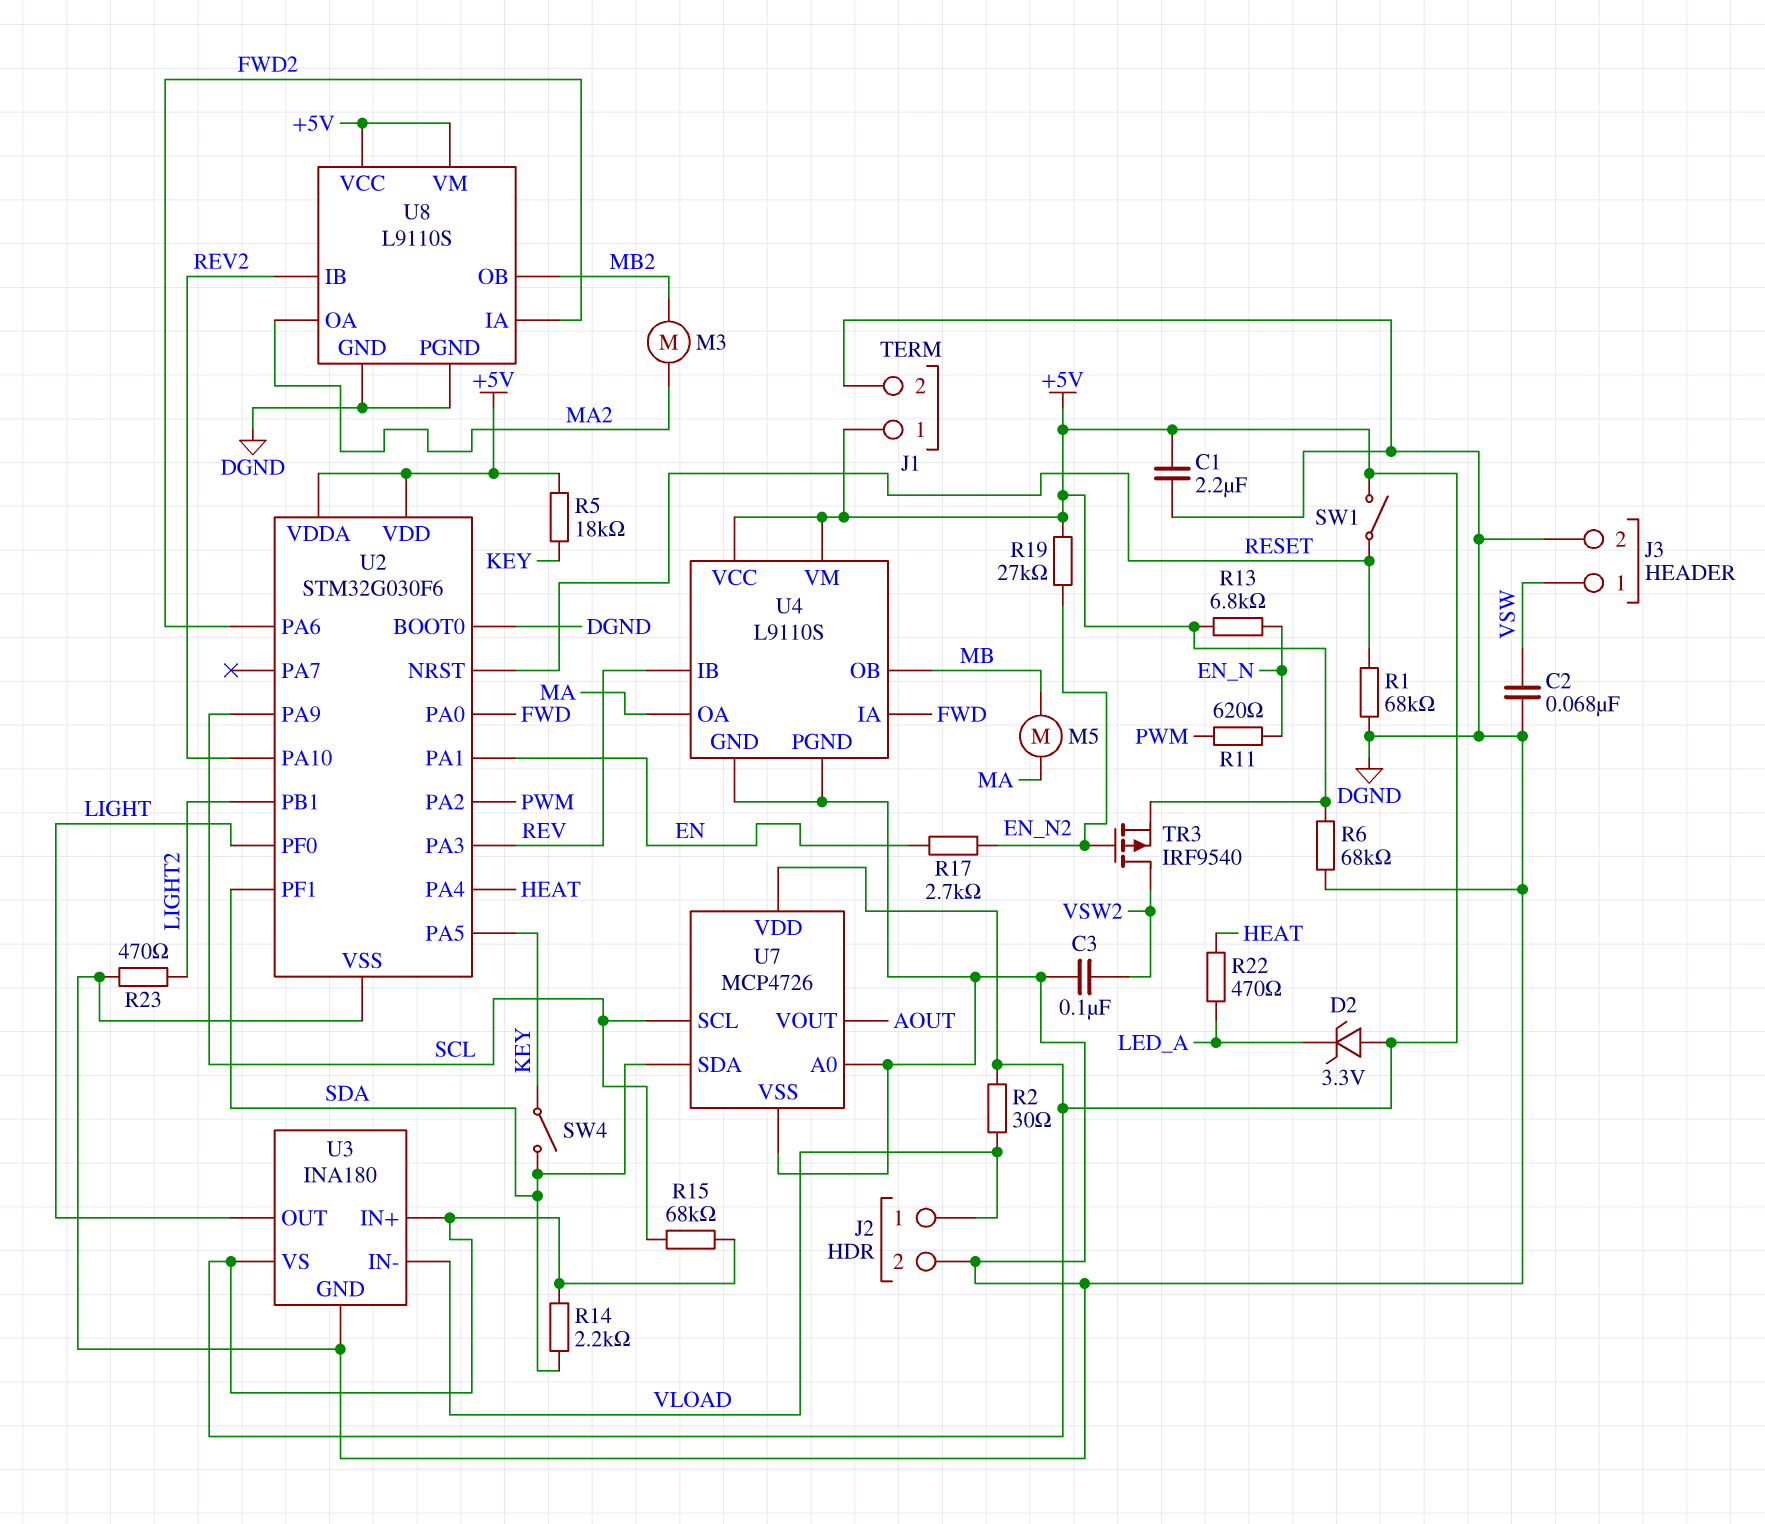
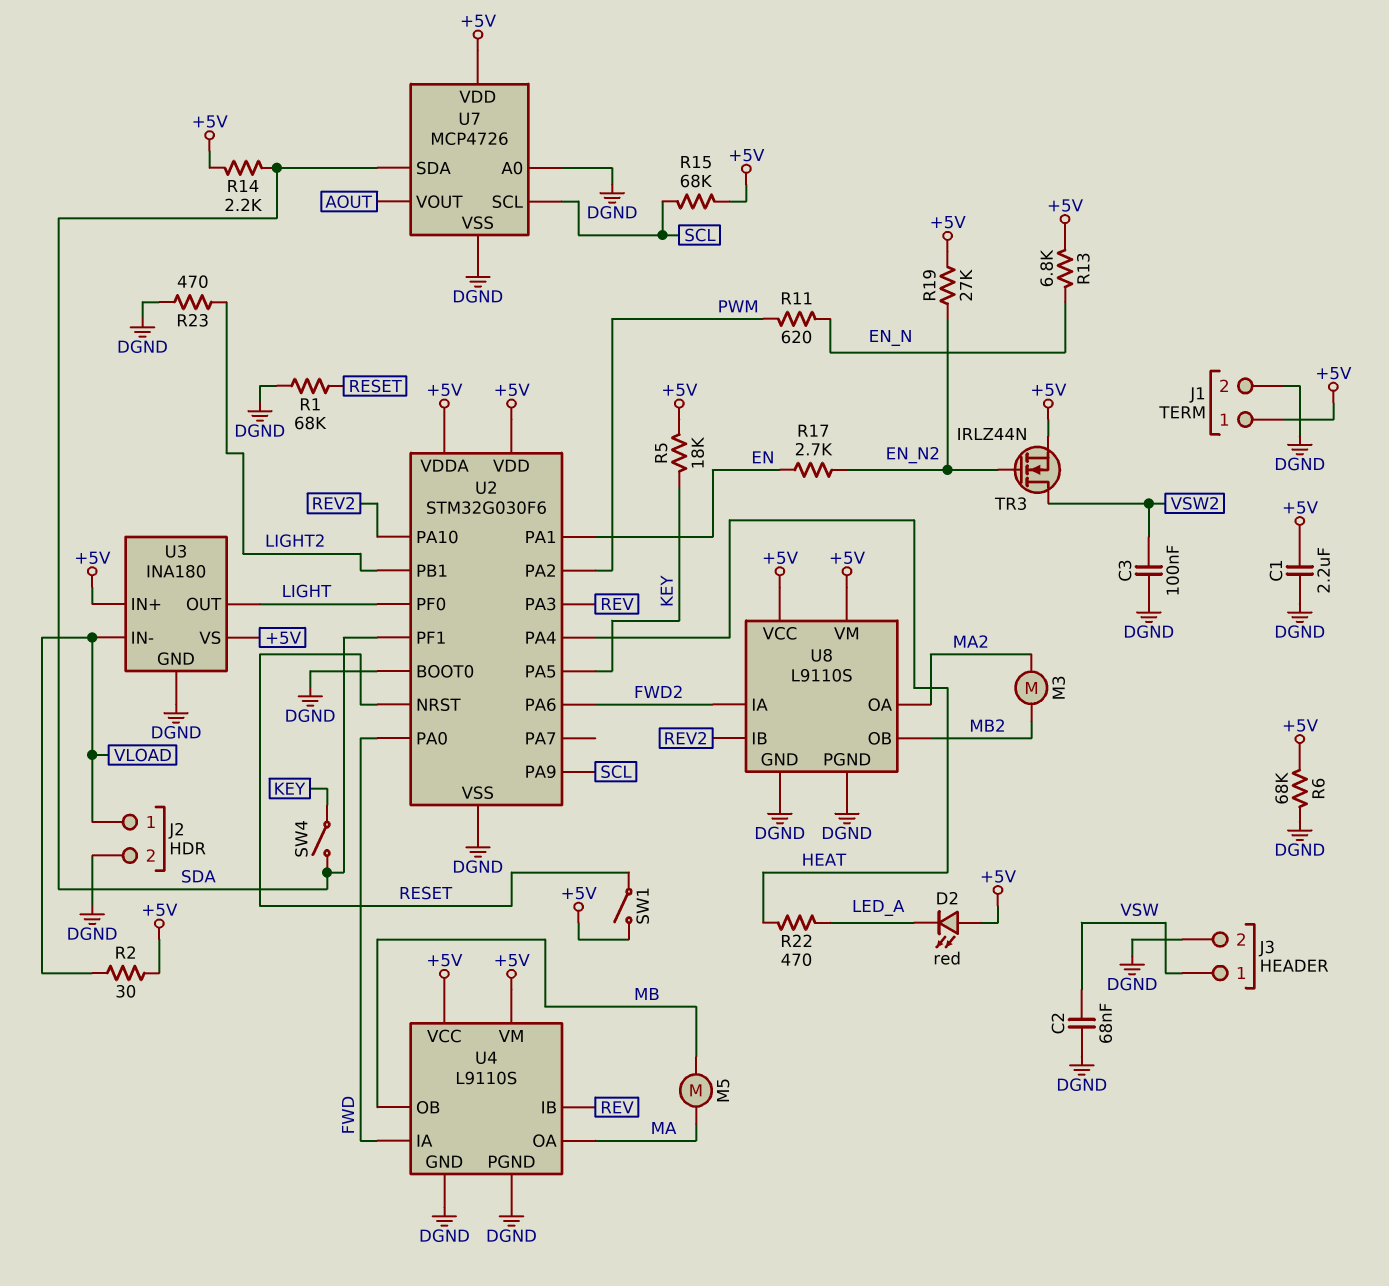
D2: zener 3.3V (A +5V, K LED_A) -> LED red (A +5V, K LED_A)
TR3: PMOS IRF9540 (G EN_N2, D VSW2, S +5V) -> NMOS IRLZ44N (G EN_N2, D VSW2, S +5V)

